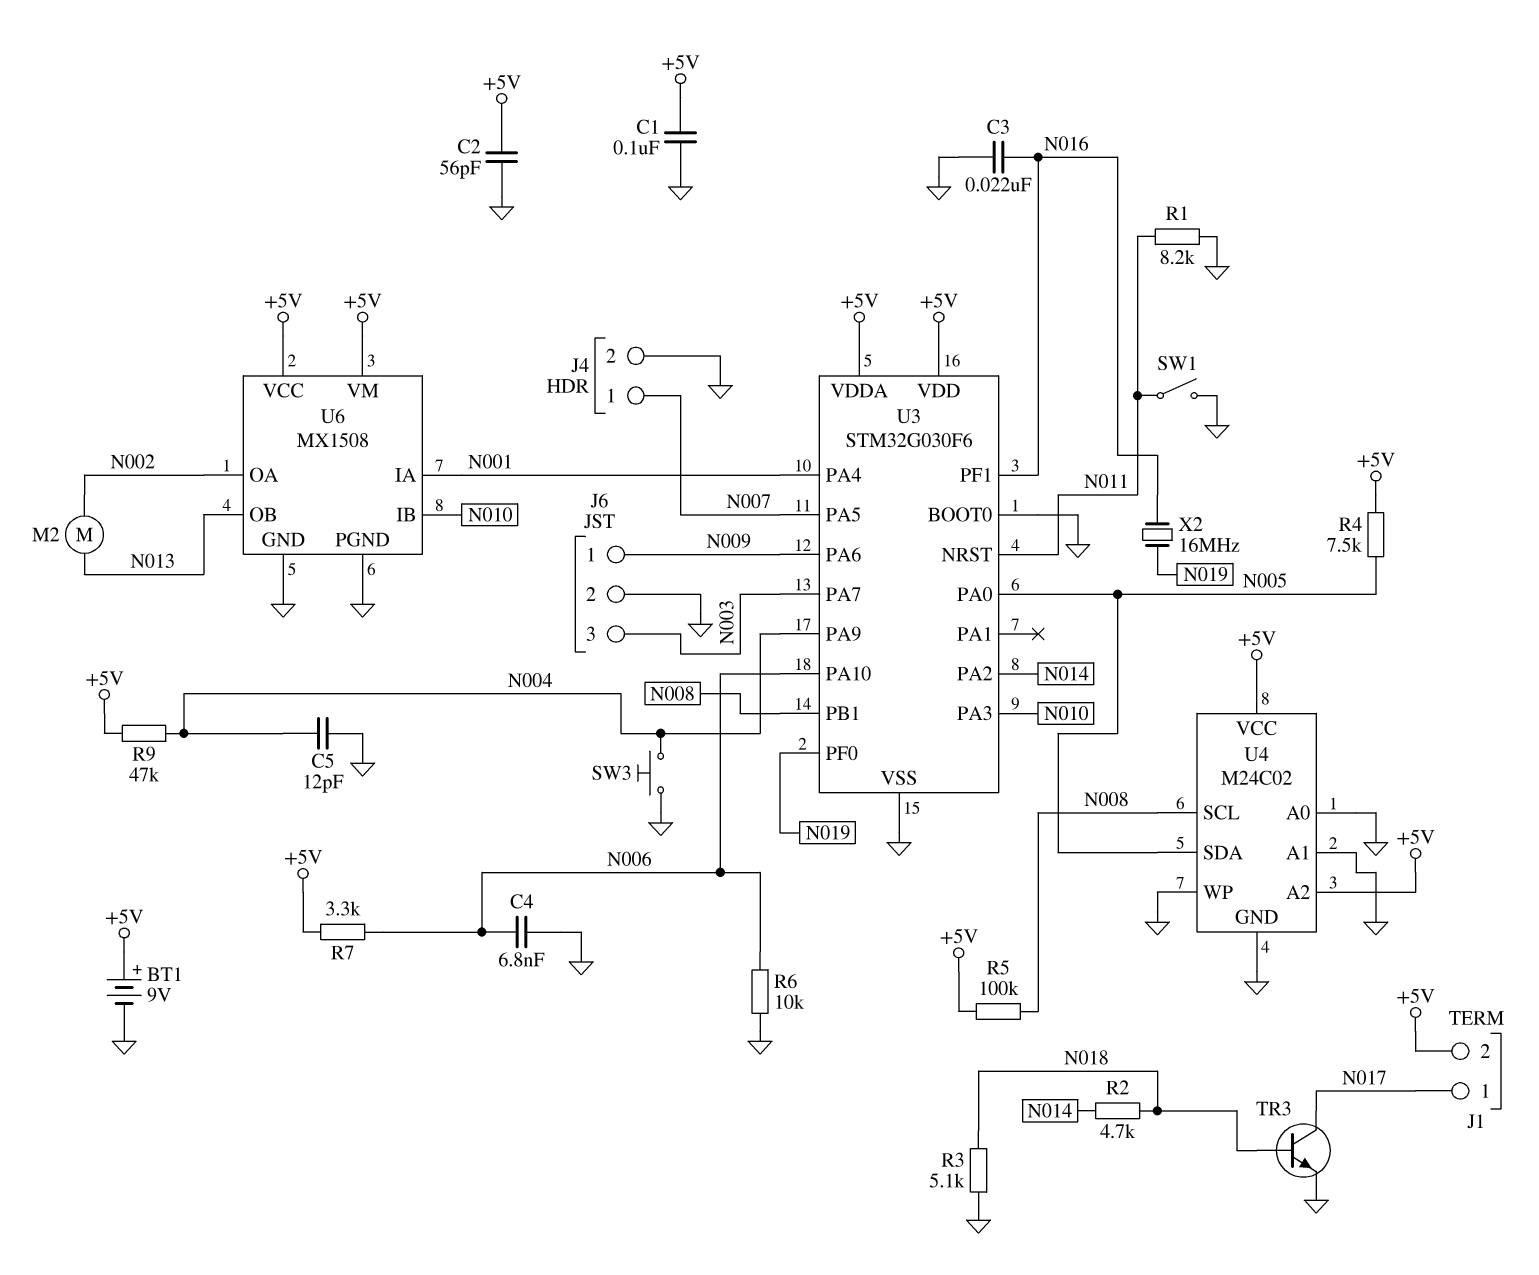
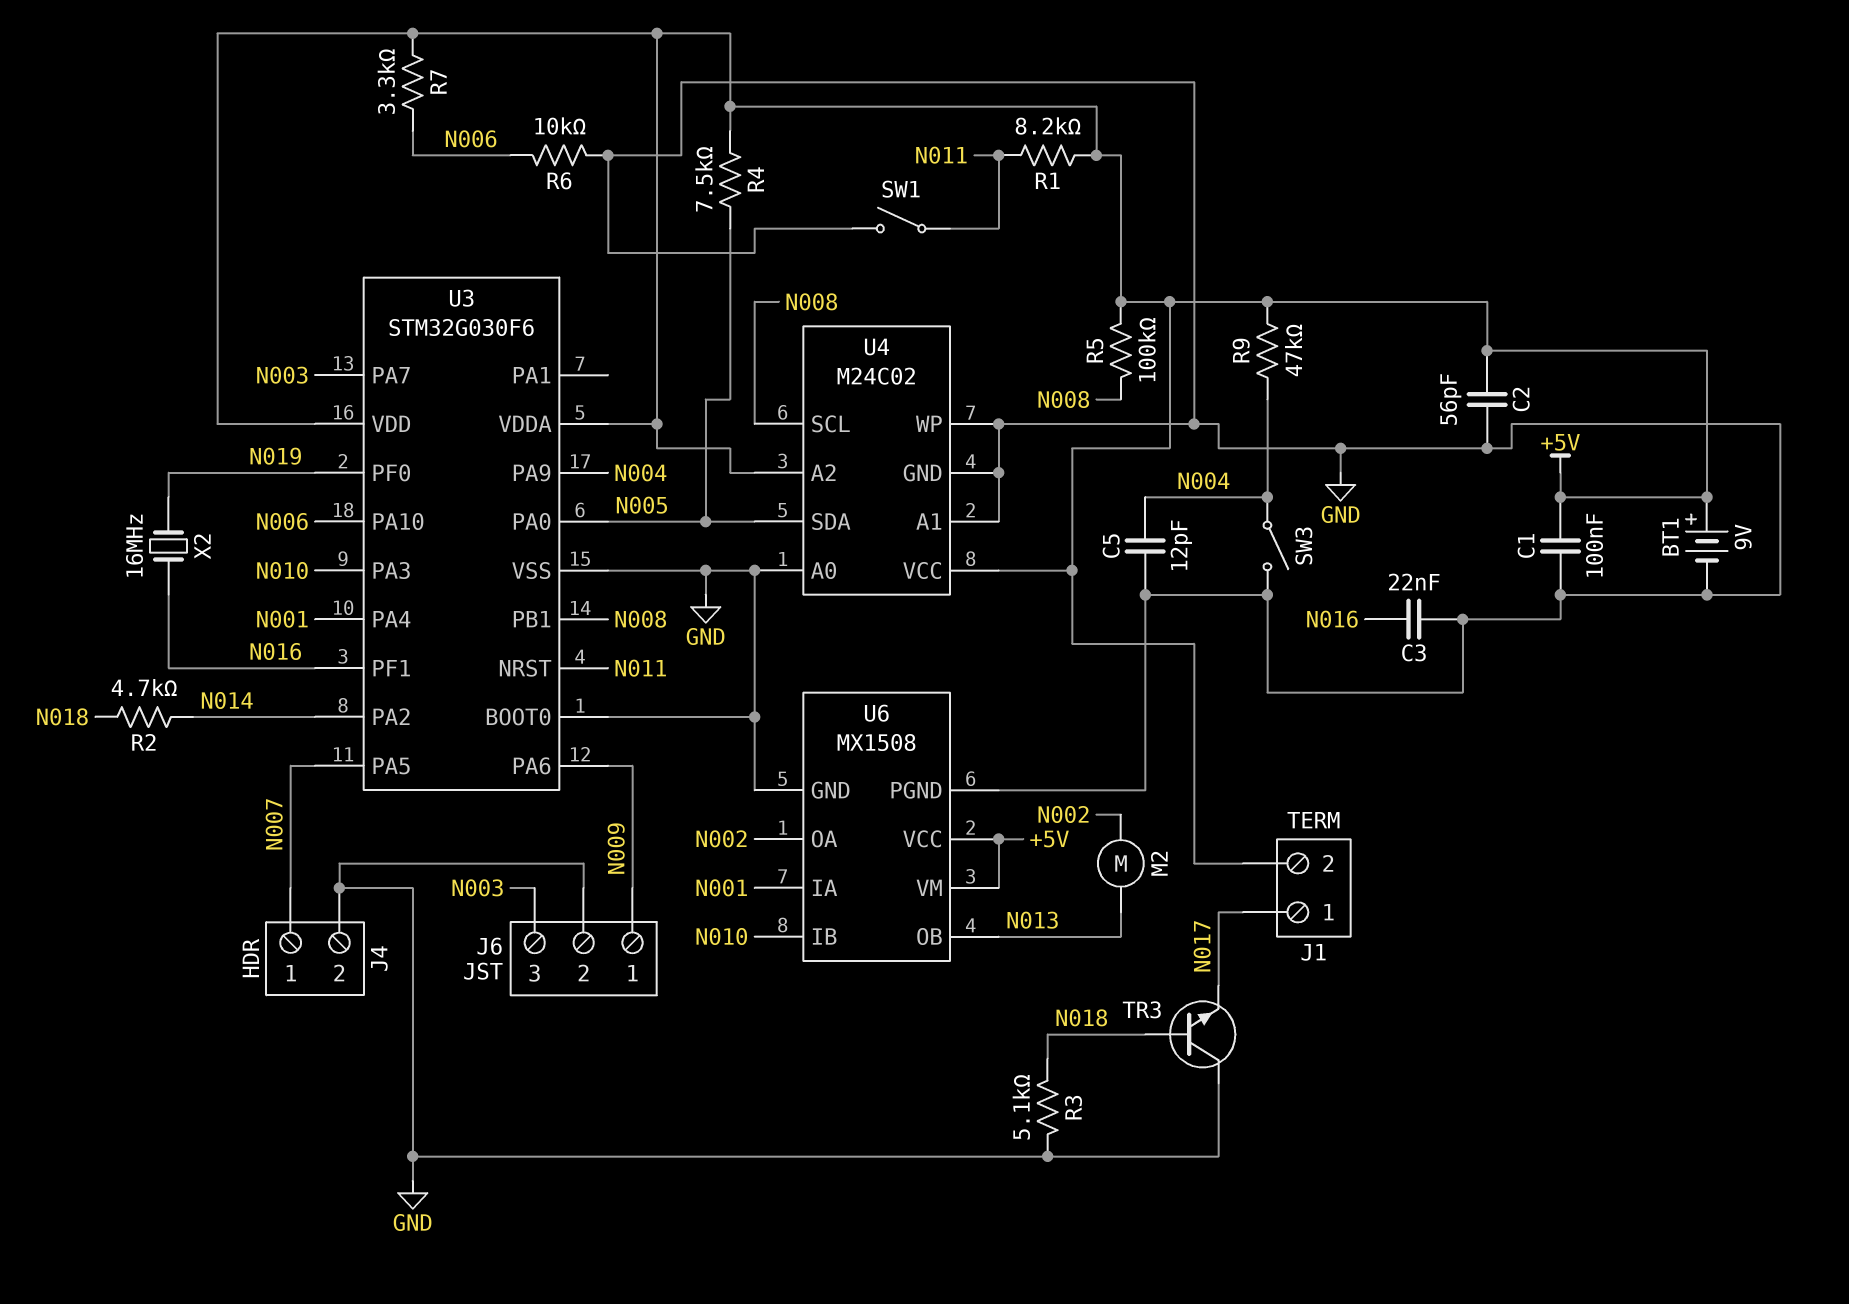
C4: 6.8nF (GND, N006) -> none
R1: 8.2k (GND, N011) -> 8.2k (+5V, N011)
SW3: button (GND, N004) -> switch (GND, N004)
TR3: NPN (B N018, C N017, E GND) -> NPN (B N018, C GND, E N017)

